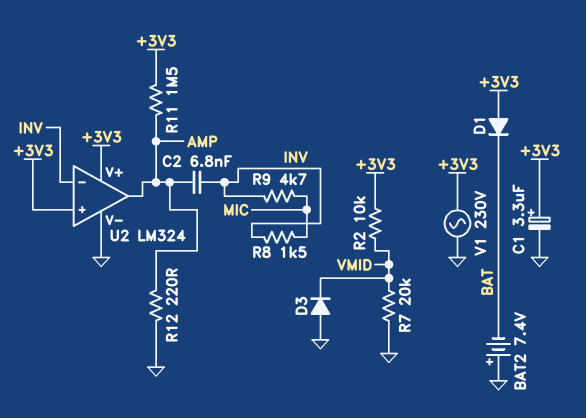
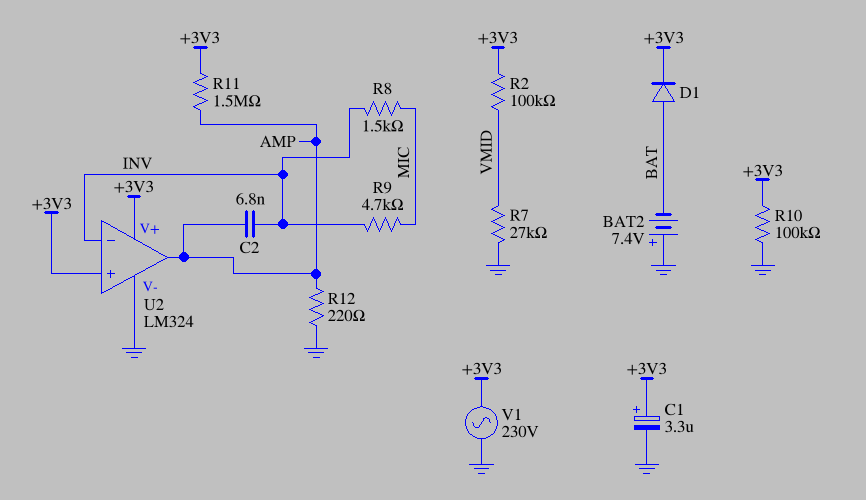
D1: diode (A +3V3, K BAT) -> diode (A BAT, K +3V3)
D3: diode (A GND, K VMID) -> none
R2: 10k (+3V3, VMID) -> 100k (+3V3, VMID)
R7: 20k (GND, VMID) -> 27k (GND, VMID)
R10: none -> 100k (+3V3, GND)

